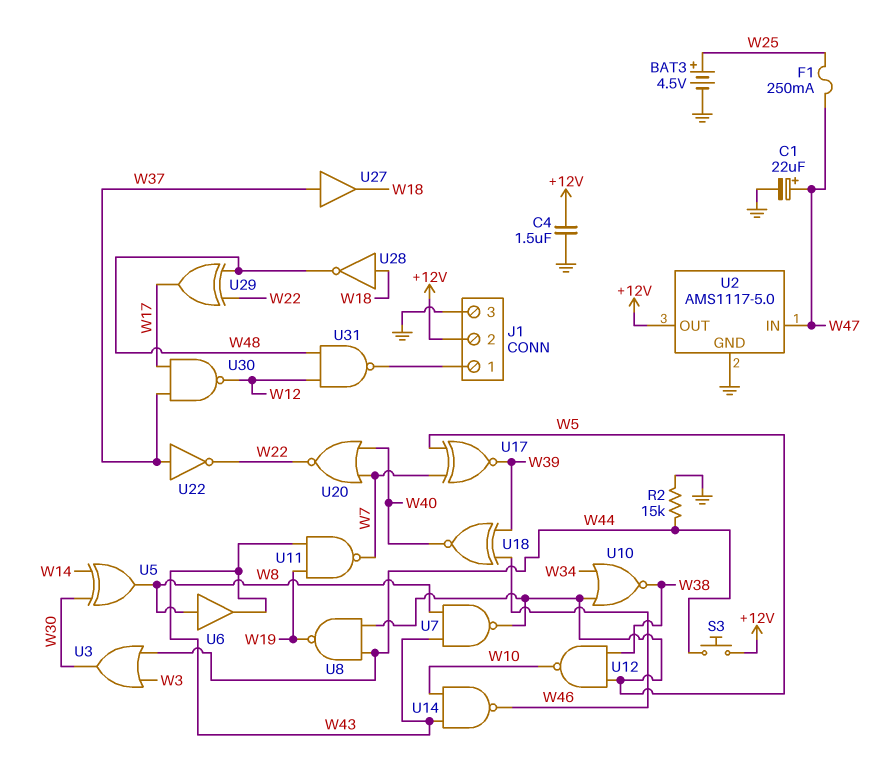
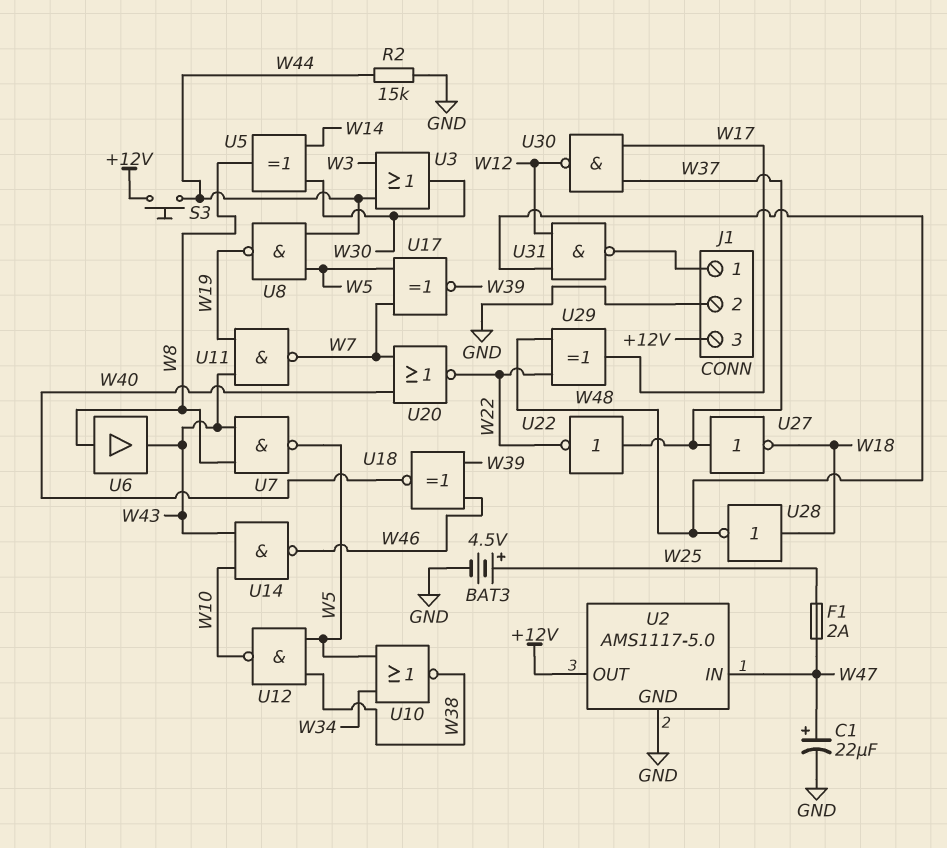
C4: 1.5uF (+12V, GND) -> none
F1: 250mA (W25, W47) -> 2A (W25, W47)
J1 pin 2: +12V -> GND
J1 pin 3: GND -> +12V
U27: buffer (in W37, out W18) -> NOT (in W37, out W18)

